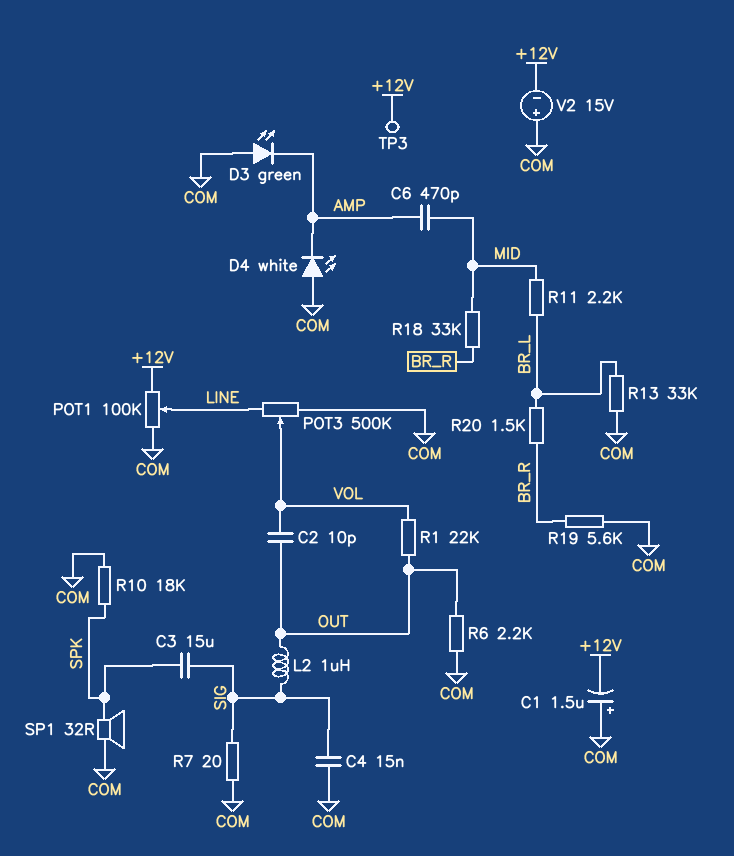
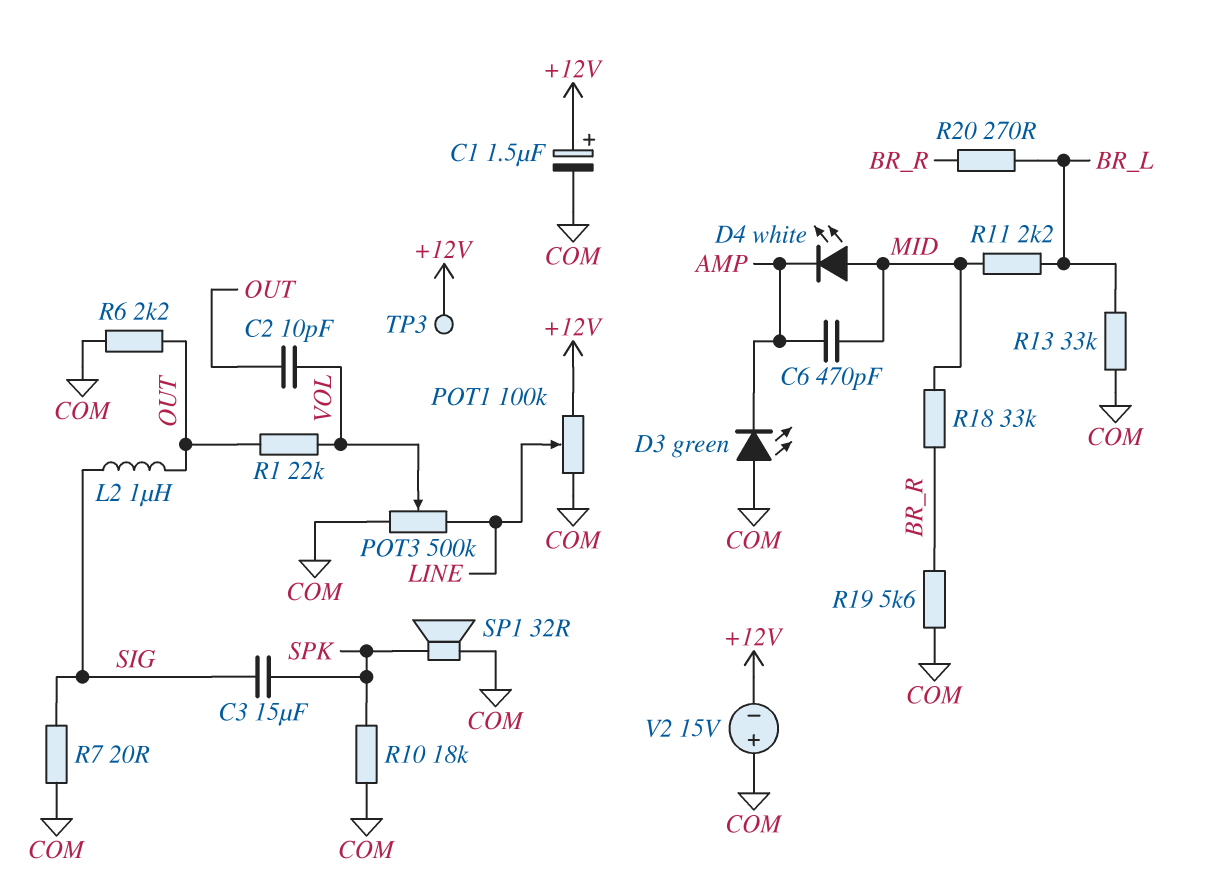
C1: 1.5uF (plus COM, minus +12V) -> 1.5uF (plus +12V, minus COM)
C4: 15nF (COM, SIG) -> none
D4: LED white (A COM, K AMP) -> LED white (A MID, K AMP)
R20: 1.5k (BR_L, BR_R) -> 270 (BR_L, BR_R)

